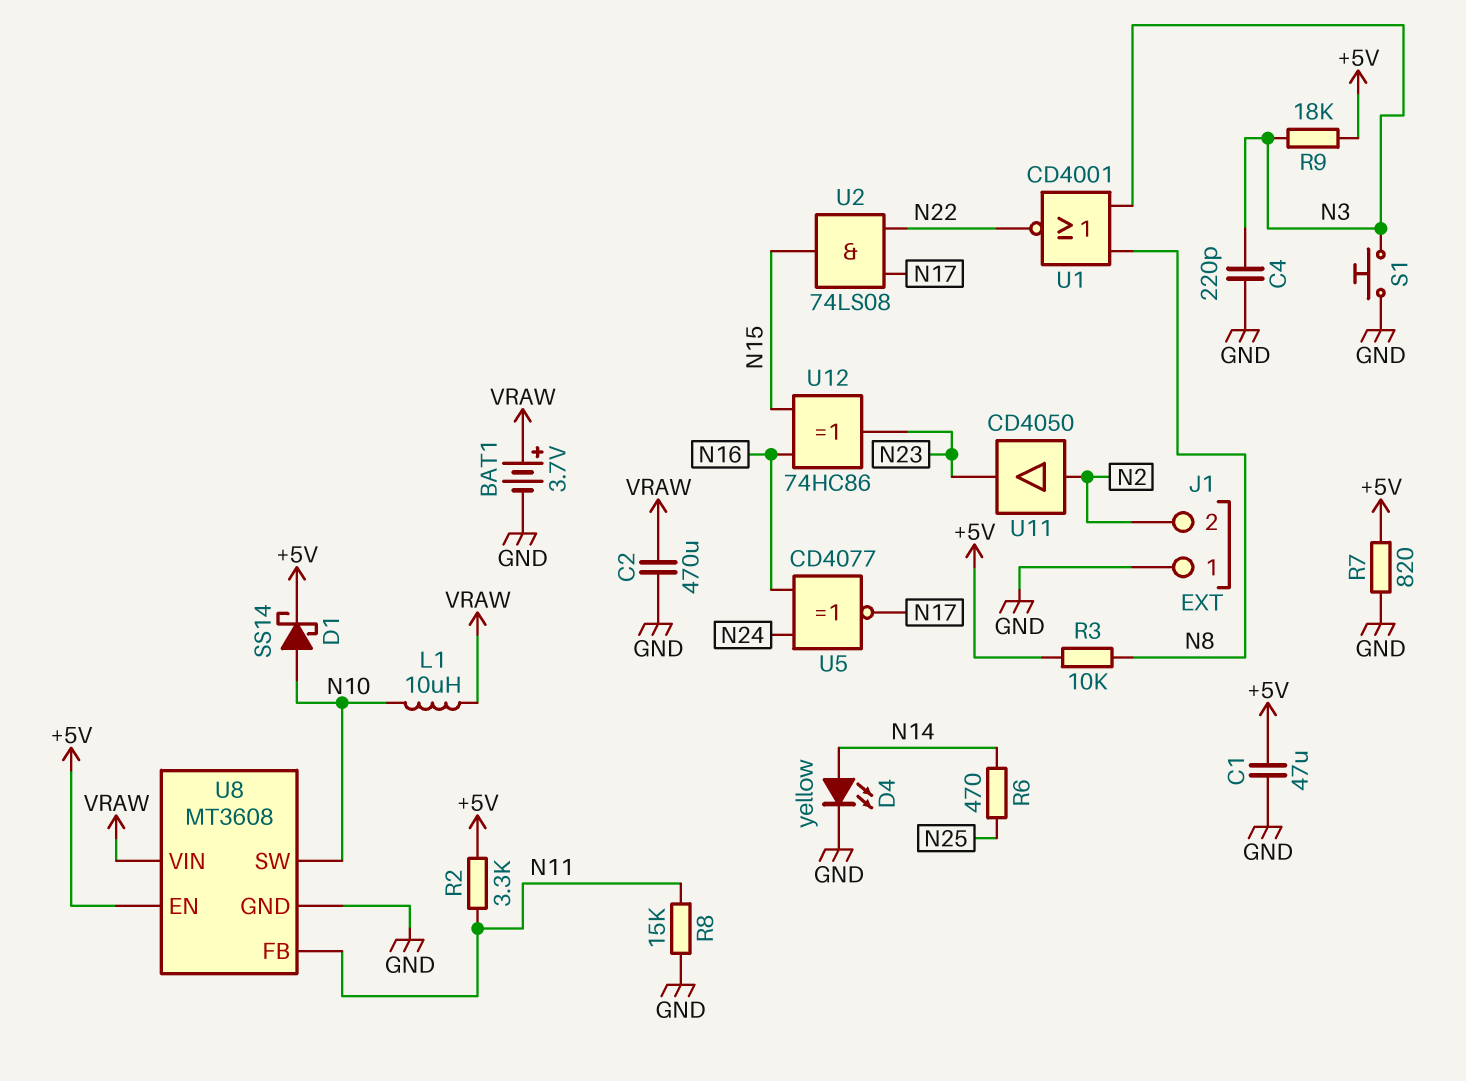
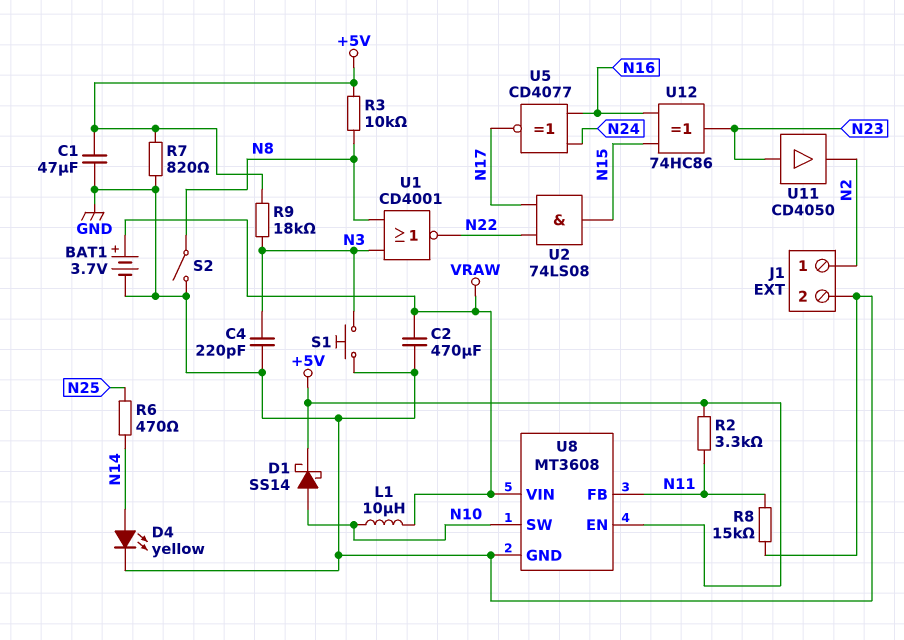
J1 pin 1: GND -> N2
J1 pin 2: N2 -> GND
S2: none -> switch (GND, N8)
U11: buffer CD4050 (in N2, out N23) -> buffer CD4050 (in N23, out N2)

